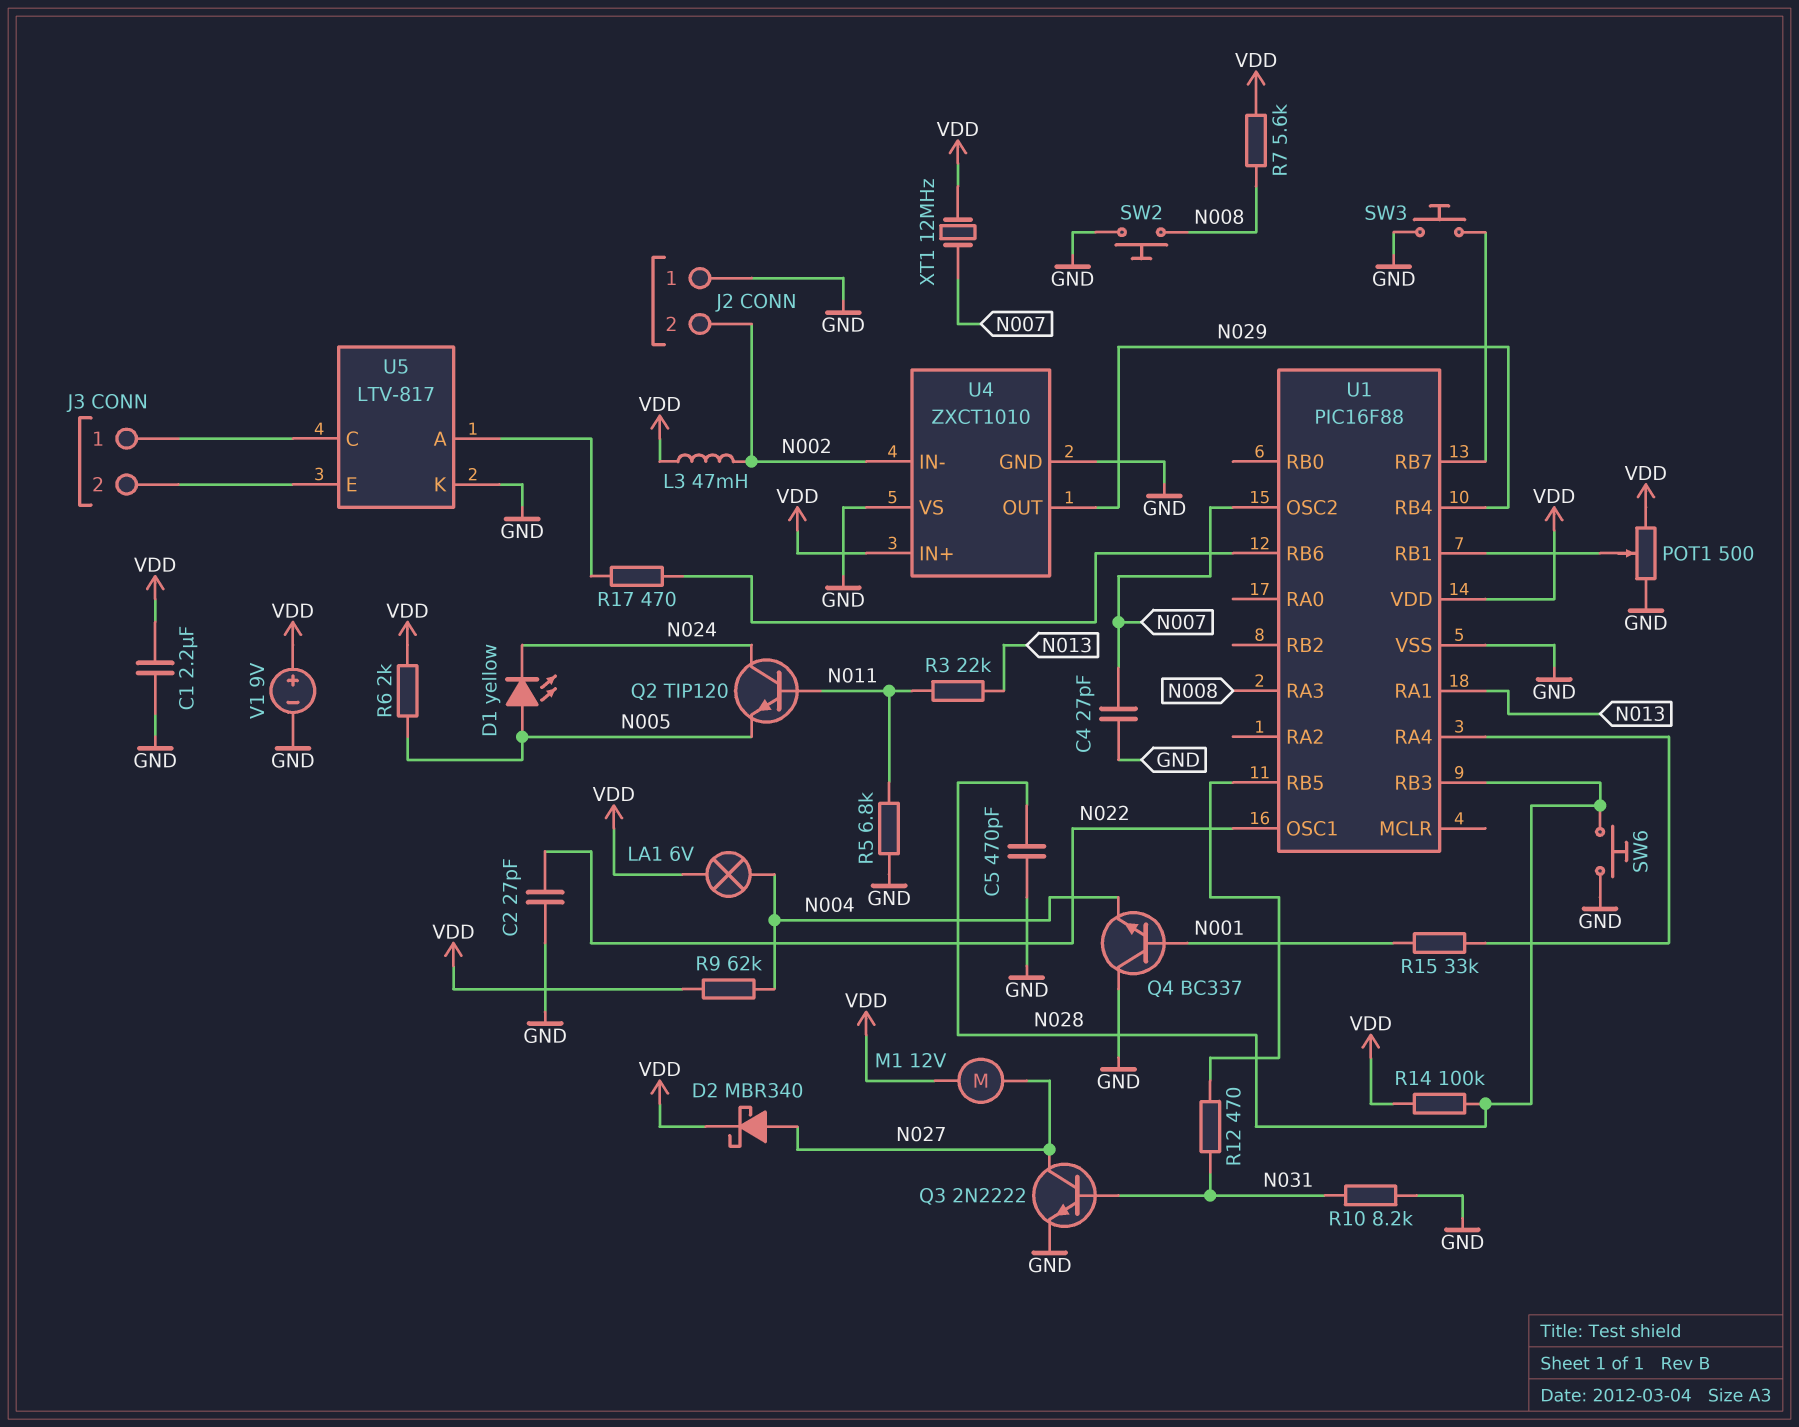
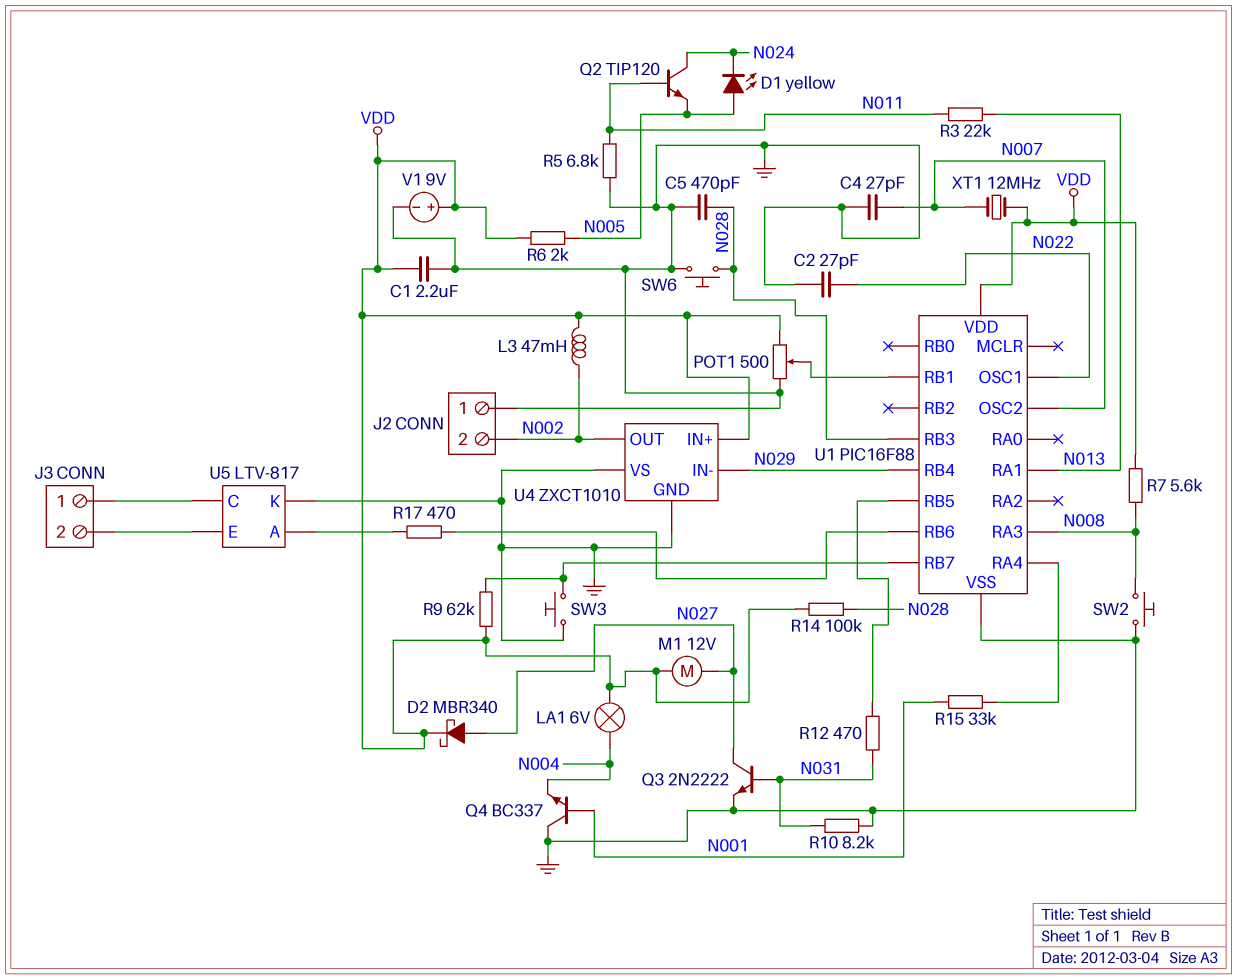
R9: 62k (N004, VDD) -> 62k (U1/RB7, VDD)
U4 pin IN-: N002 -> N029
U4 pin OUT: N029 -> N002

